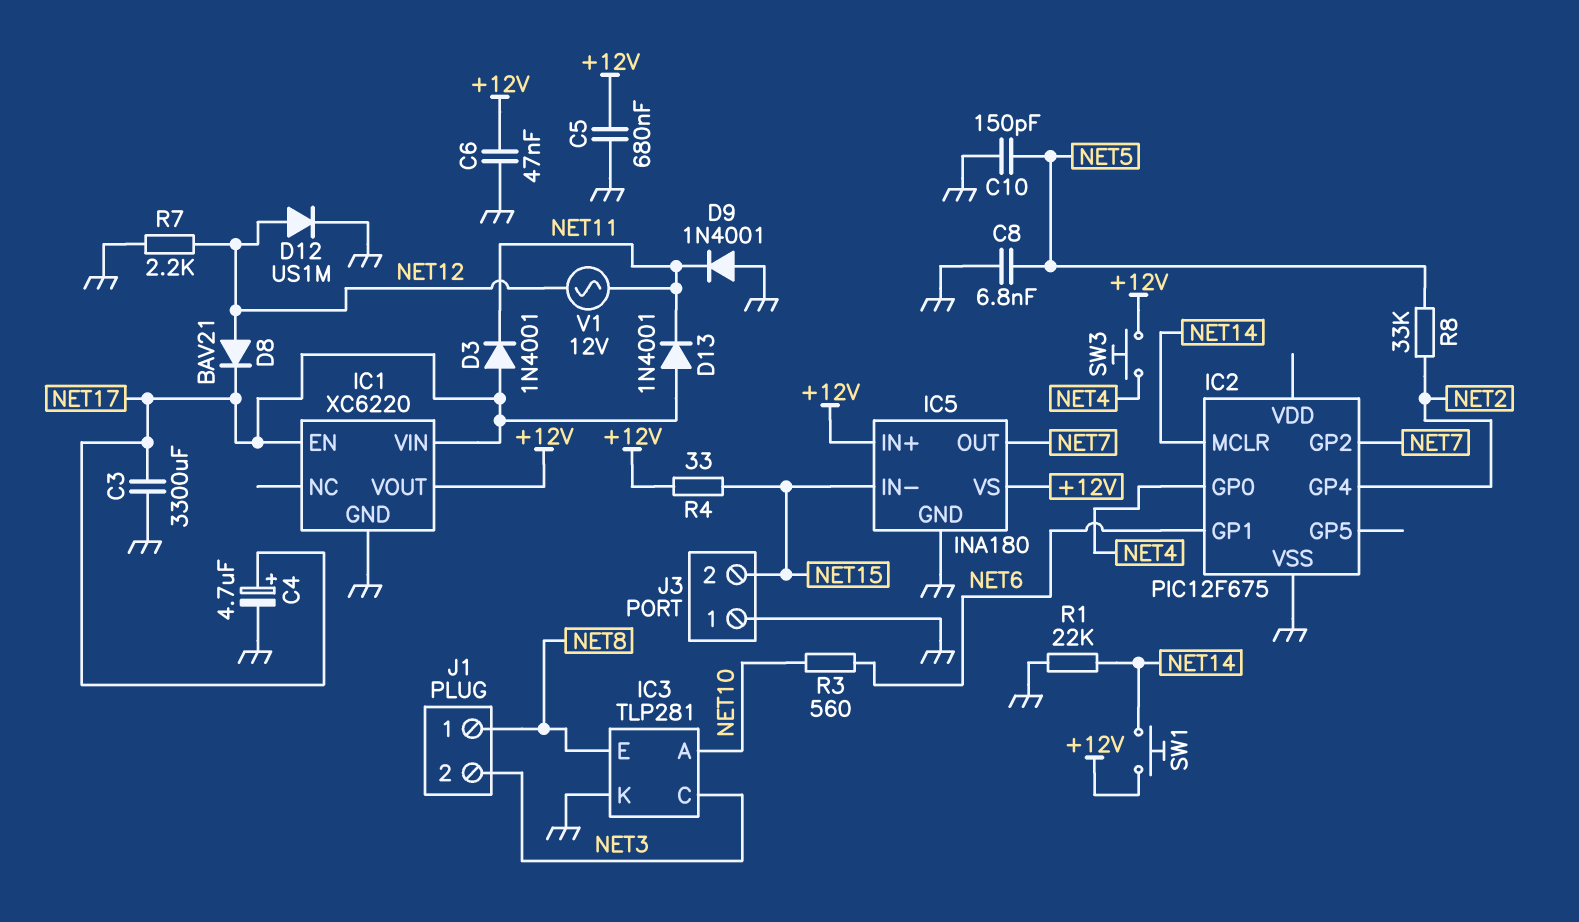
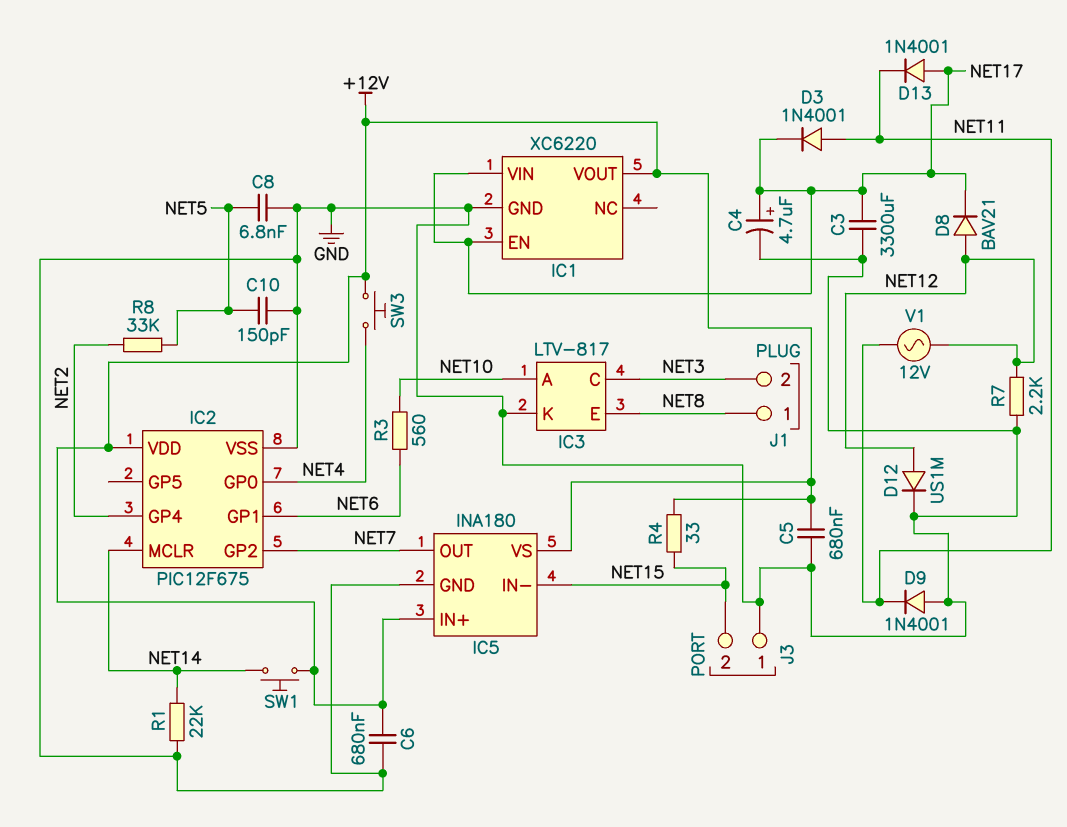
C6: 47nF (+12V, GND) -> 680nF (+12V, GND)
D3: diode 1N4001 (A NET17, K NET11) -> diode 1N4001 (A NET11, K NET17)
IC2 pin VDD: none -> +12V
IC3: TLP281 -> LTV-817

